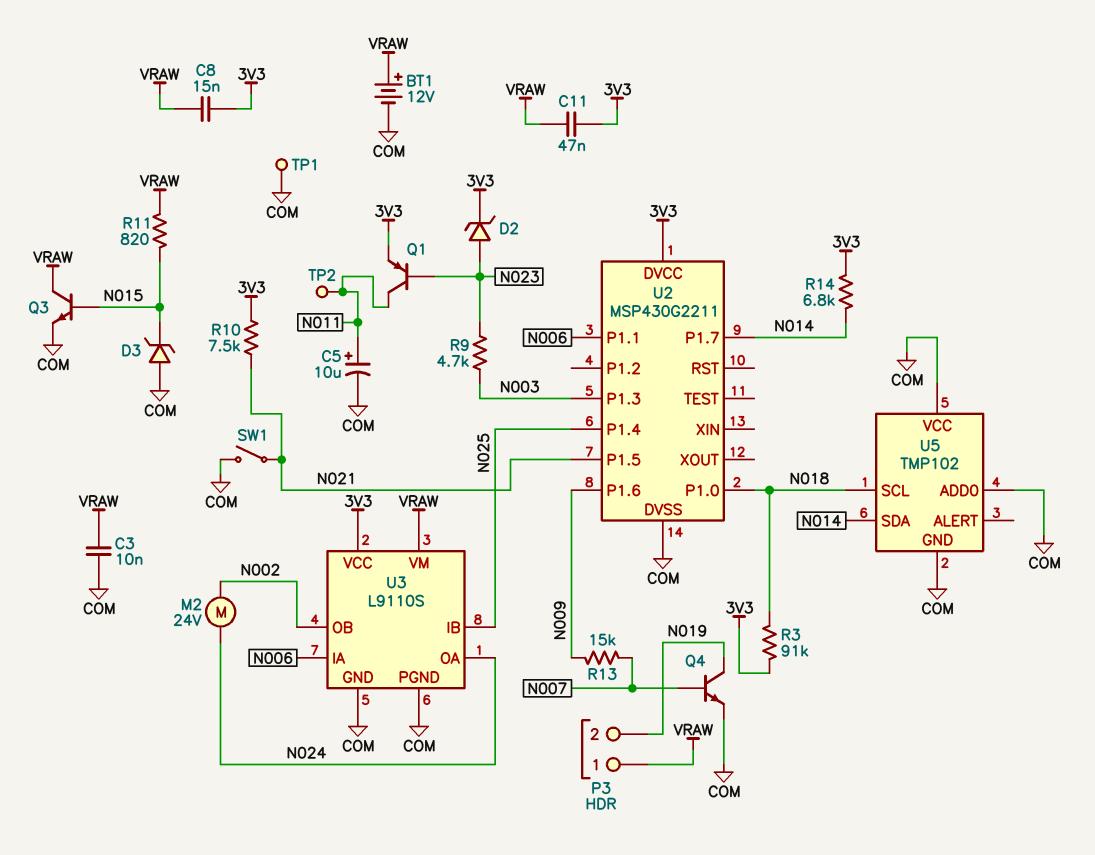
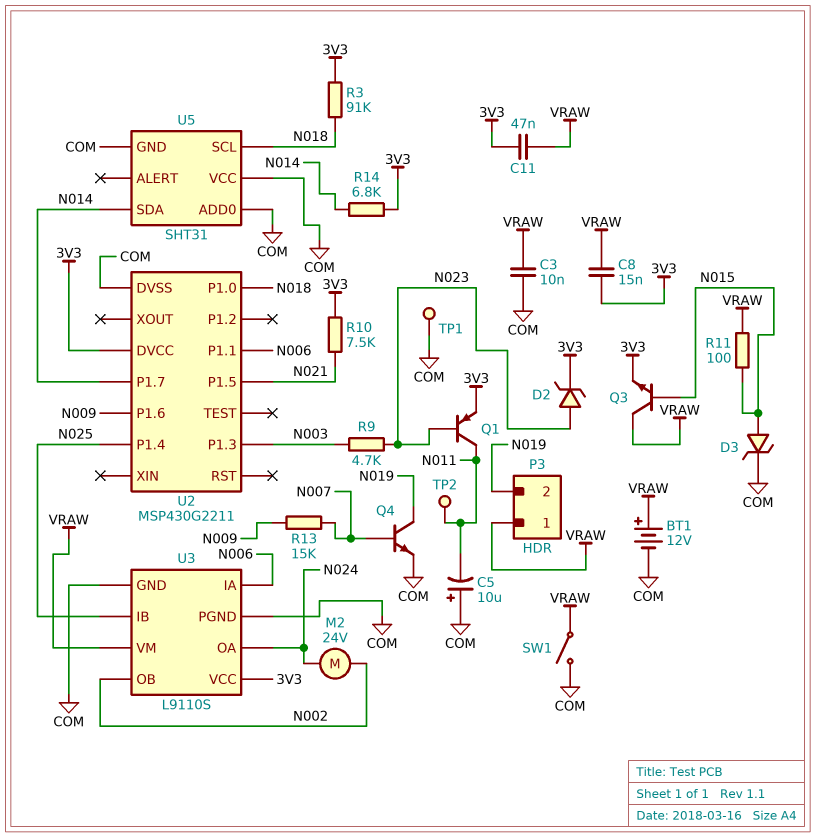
C5: 10uF (plus N011, minus COM) -> 10uF (plus COM, minus N011)
D3: zener (A COM, K N015) -> zener (A N015, K COM)
Q3: NPN (B N015, C VRAW, E COM) -> NPN (B N015, C VRAW, E 3V3)
R11: 820 (N015, VRAW) -> 100 (N015, VRAW)
SW1: switch (COM, N021) -> switch (COM, VRAW)
U5: TMP102 -> SHT31

